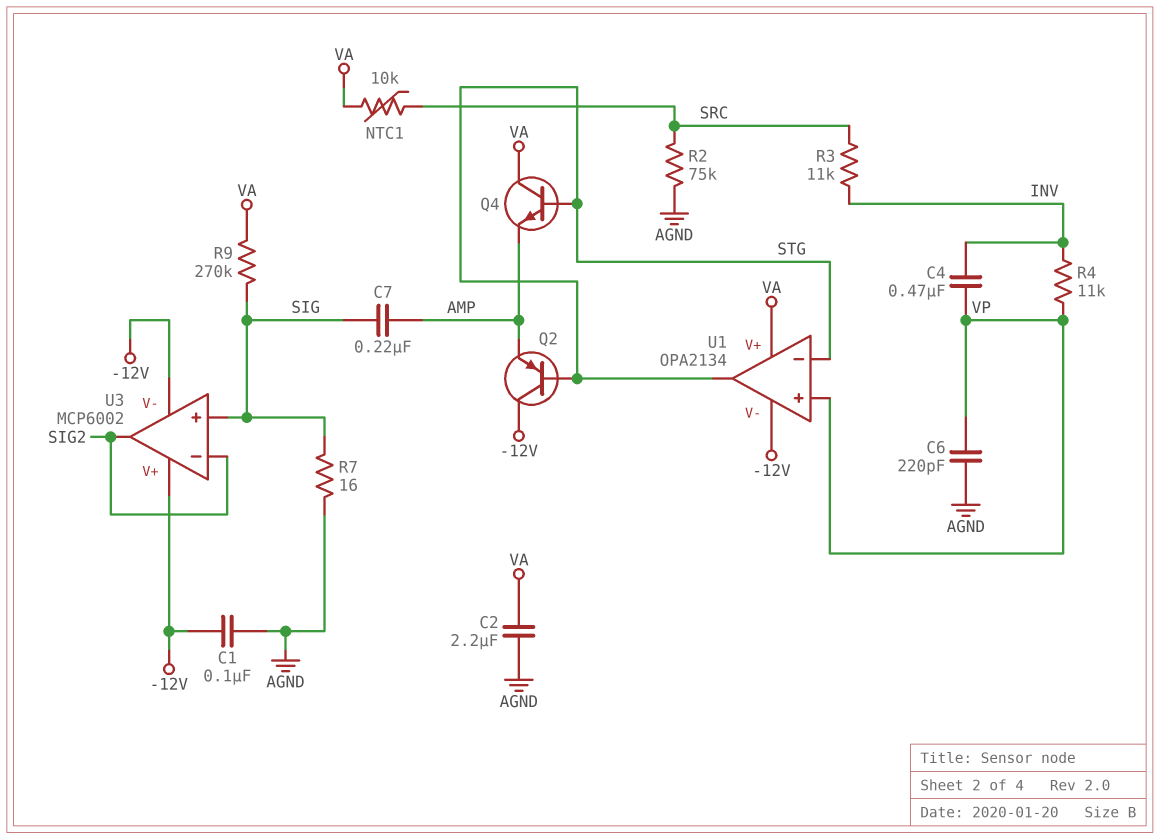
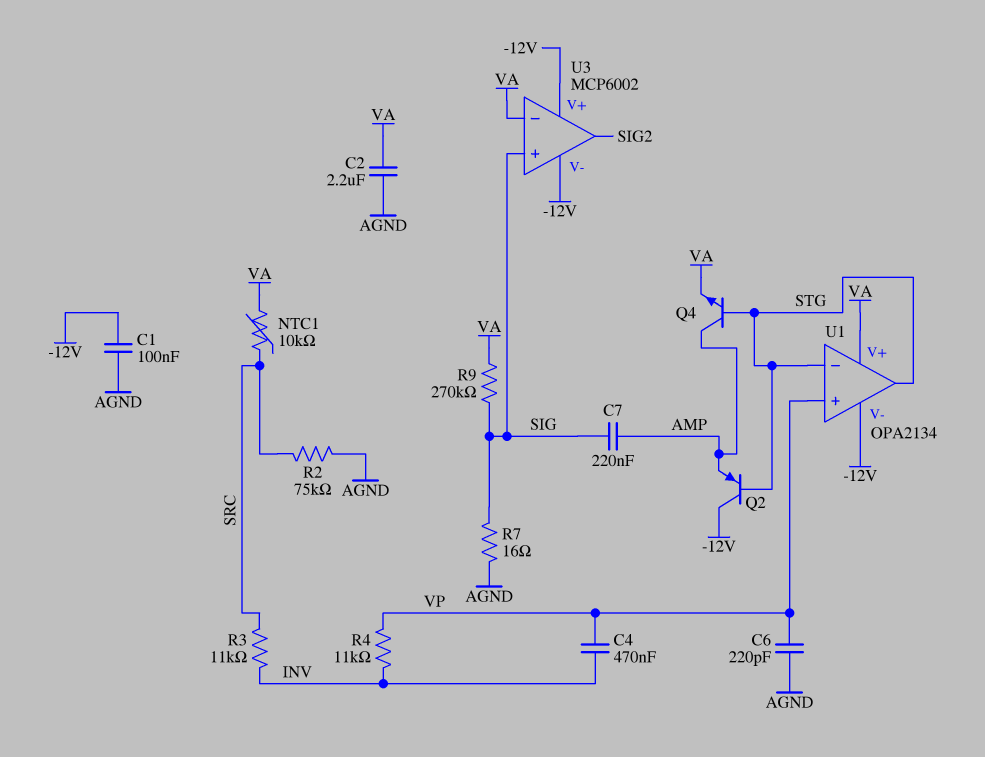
Q4: NPN (B STG, C VA, E AMP) -> NPN (B STG, C AMP, E VA)
U3 pin in-: SIG2 -> VA

